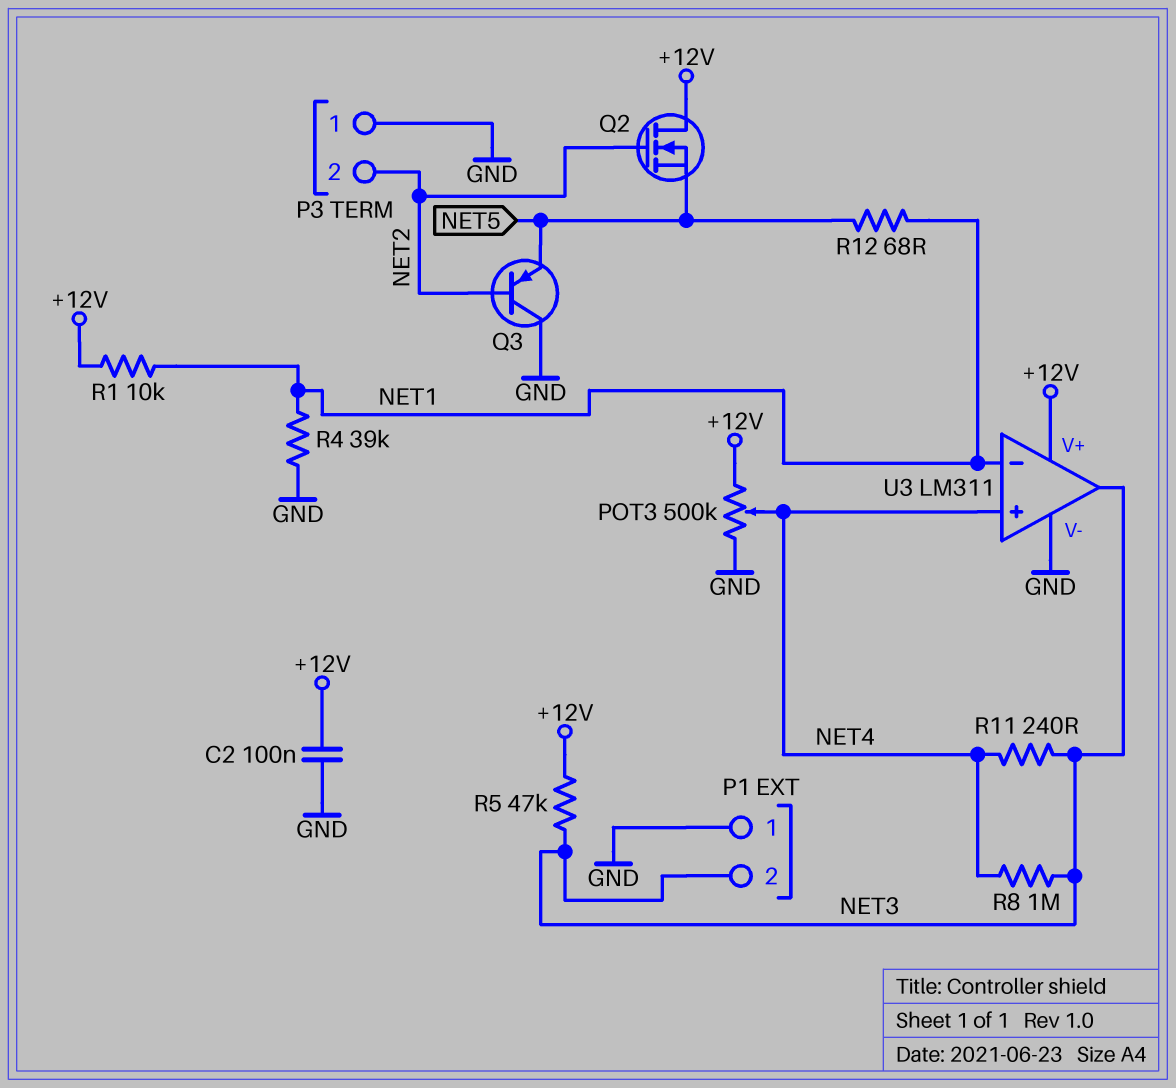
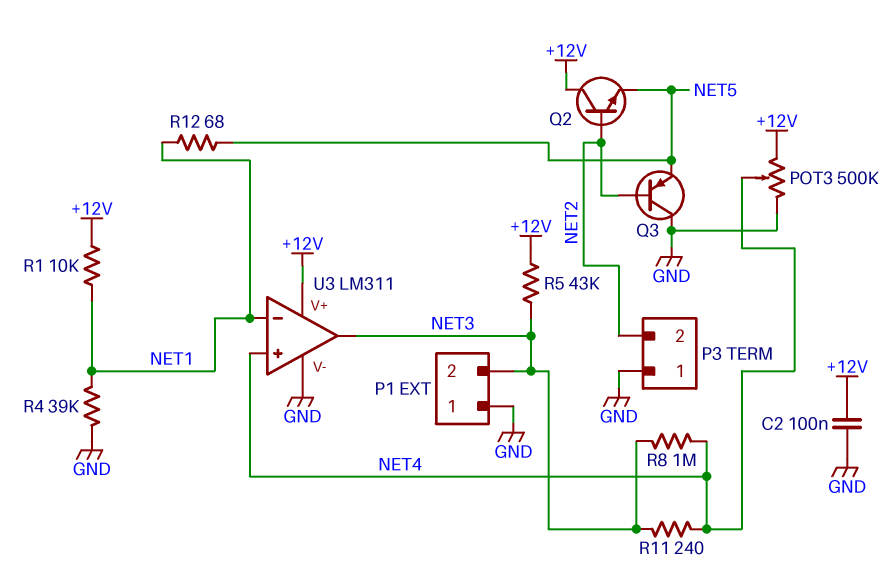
Q2: NMOS (G NET2, D +12V, S NET5) -> NPN (B NET2, C +12V, E NET5)
R5: 47k (+12V, NET3) -> 43k (+12V, NET3)

